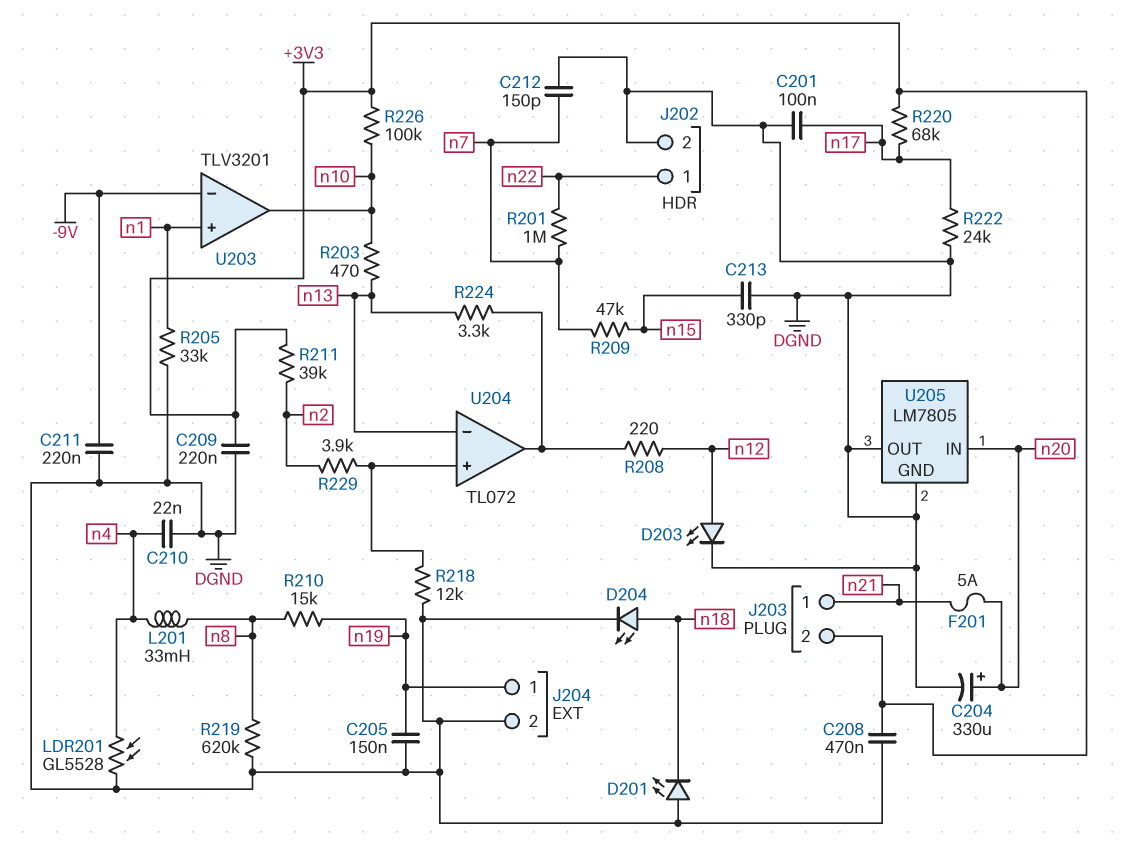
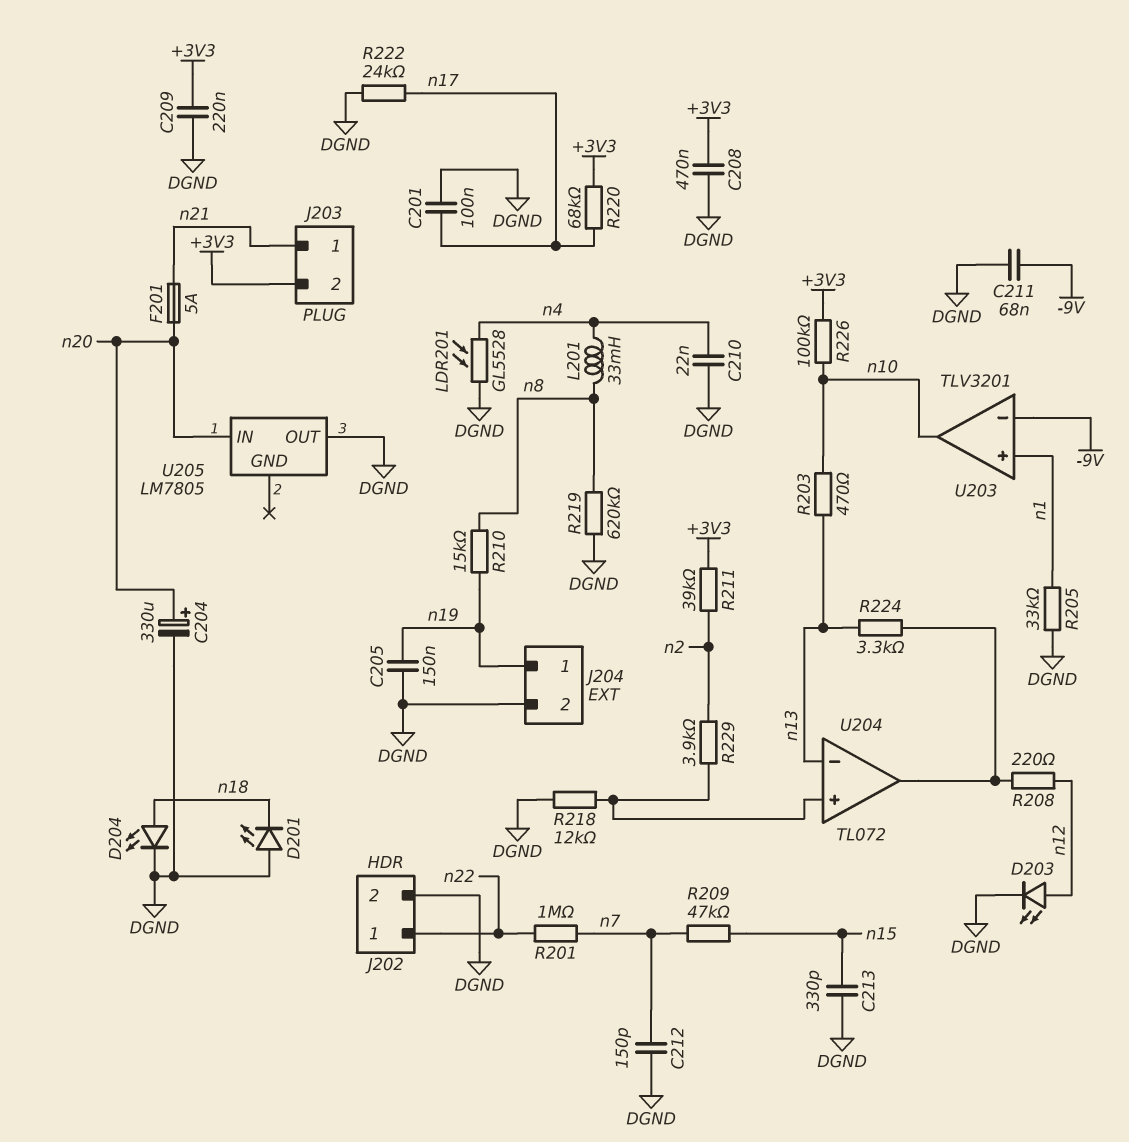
C211: 220nF (-9V, DGND) -> 68nF (-9V, DGND)
U205 pin GND: DGND -> none

